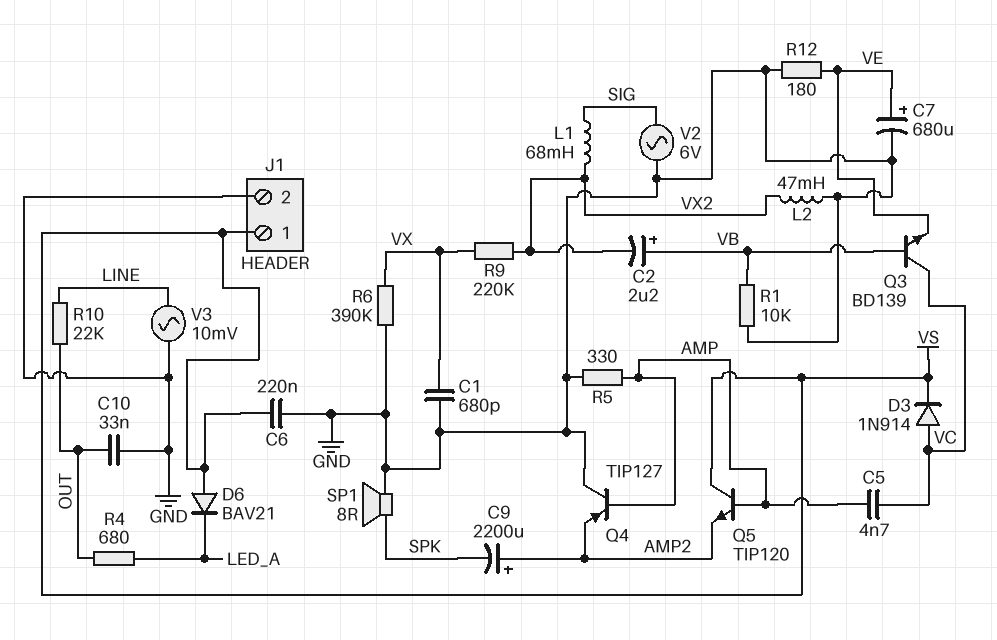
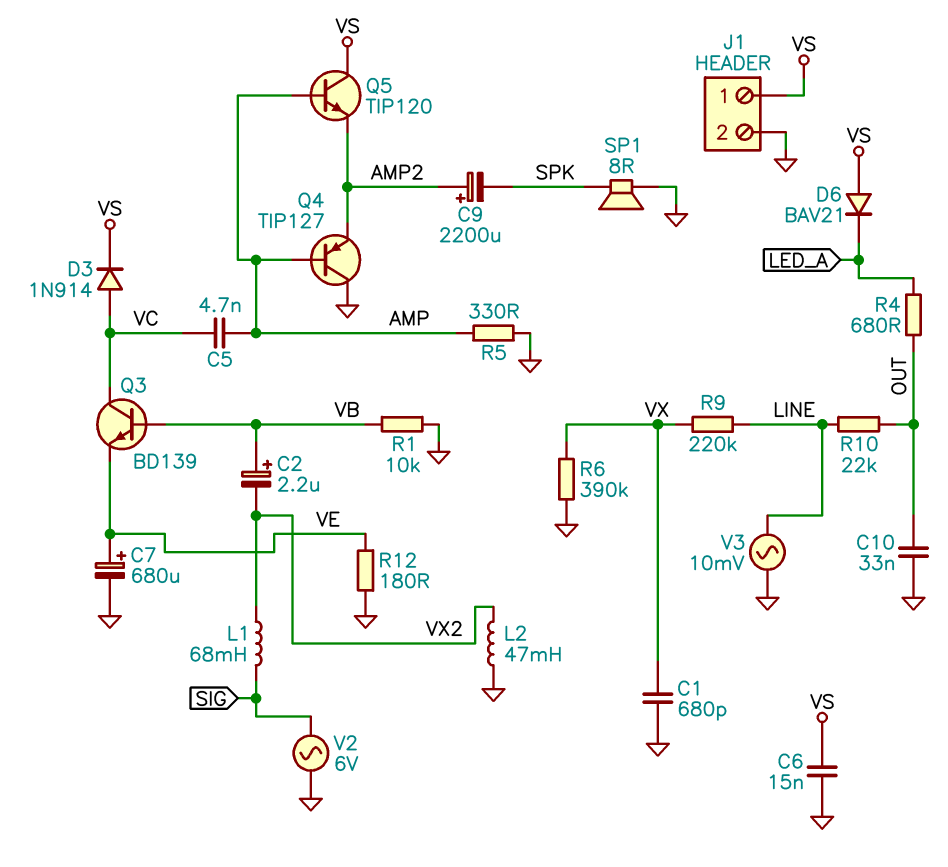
C6: 220nF (GND, VS) -> 15nF (GND, VS)
R9: 220k (VX, VX2) -> 220k (LINE, VX)

